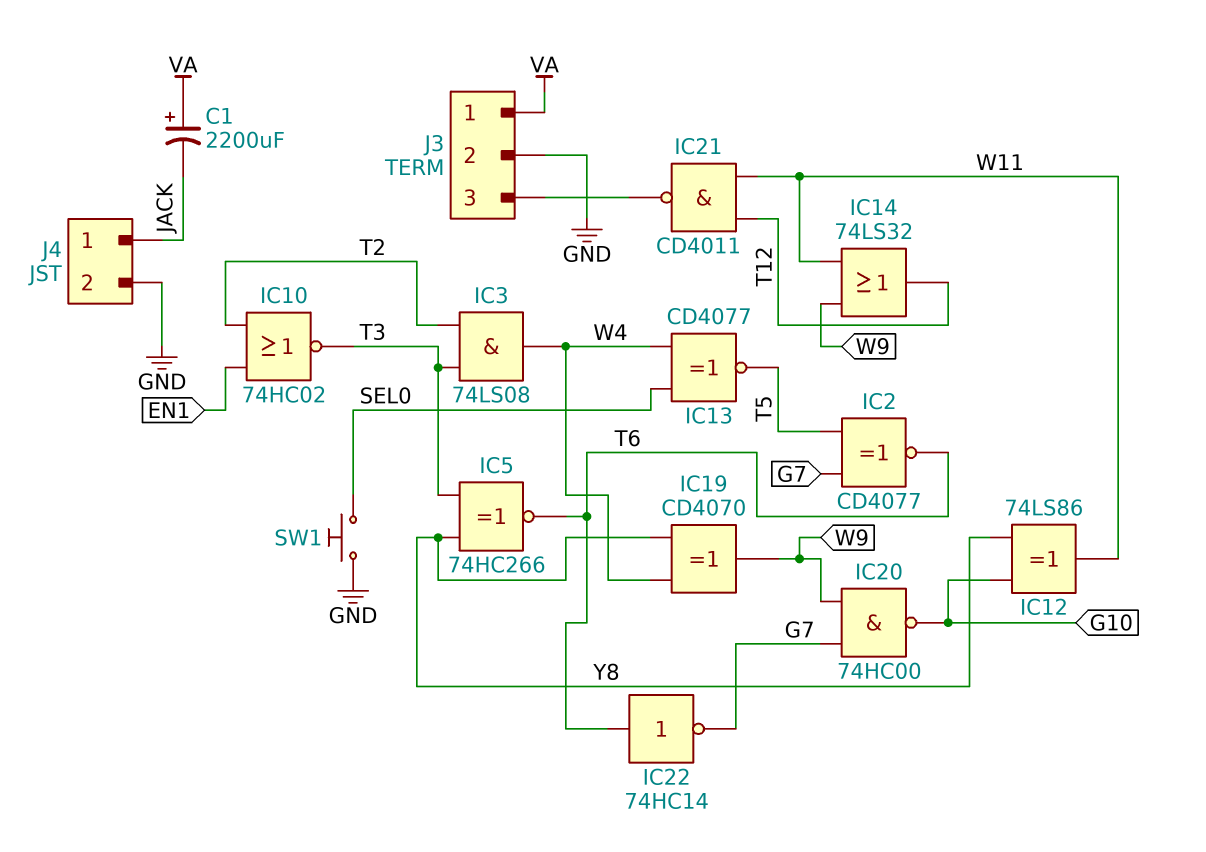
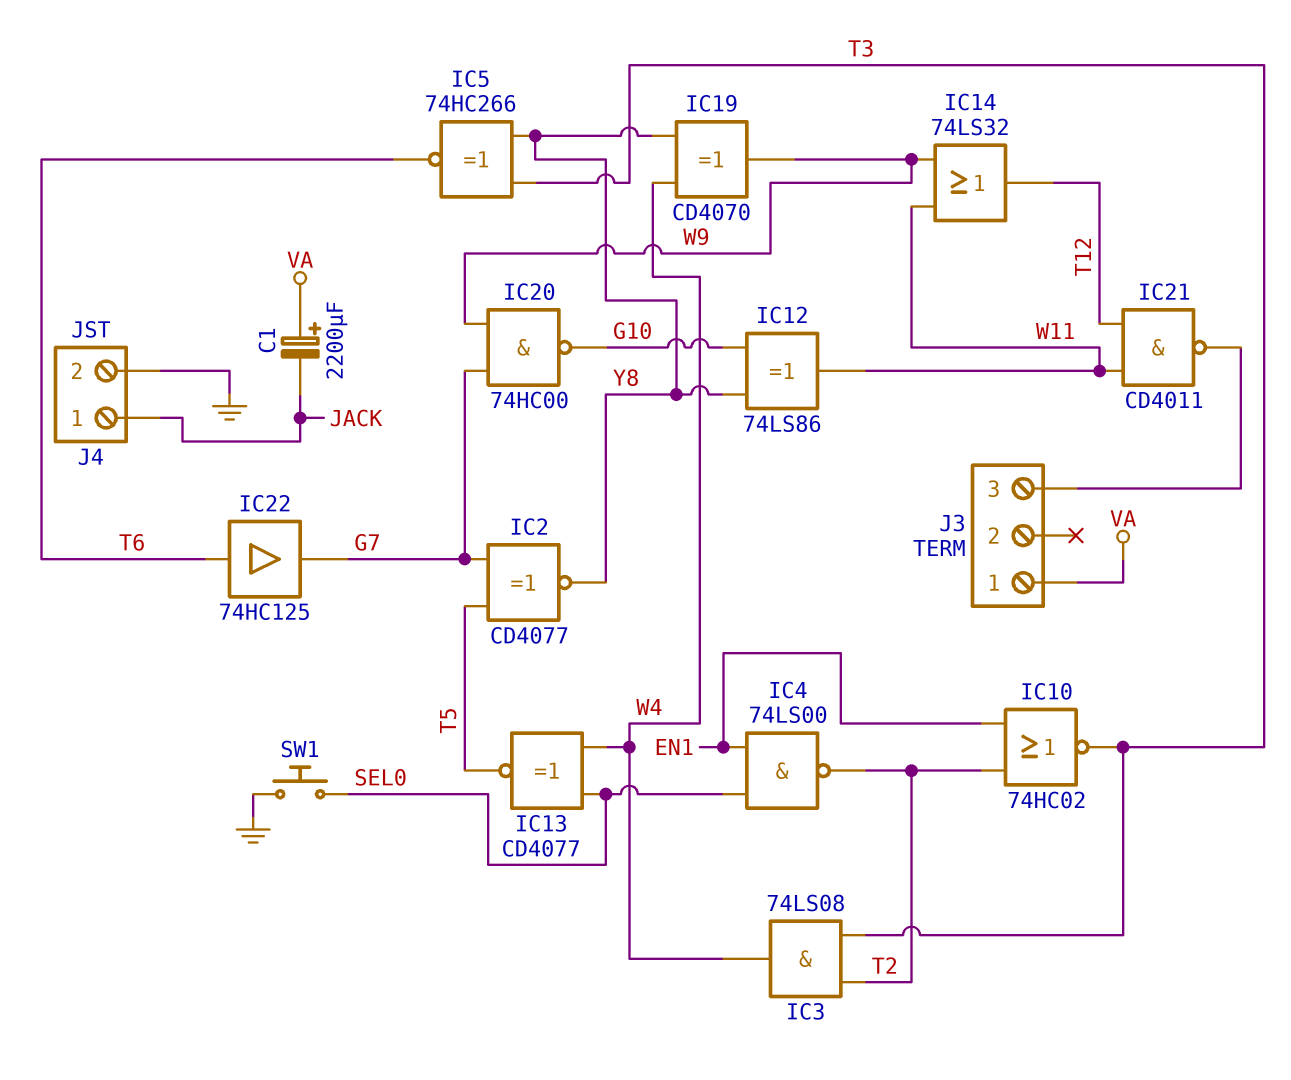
IC2: XNOR CD4077 (in G7, in T5, out T6) -> XNOR CD4077 (in G7, in T5, out Y8)
IC4: none -> NAND 74LS00 (in EN1, in SEL0, out T2)
IC22: NOT 74HC14 (in T6, out G7) -> buffer 74HC125 (in T6, out G7)
J3 pin 2: GND -> none

